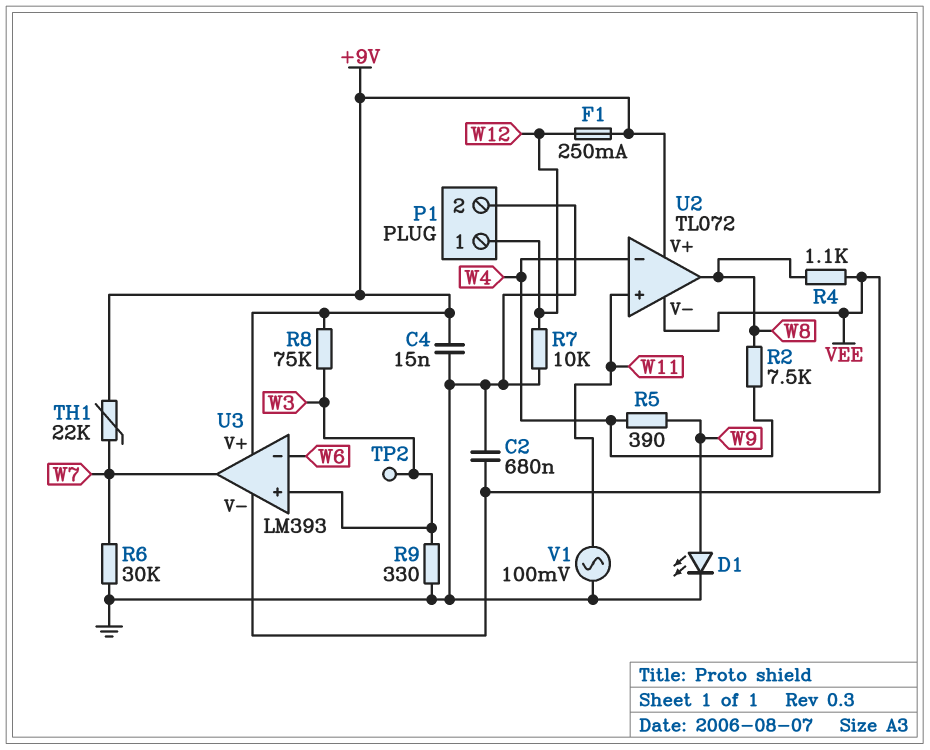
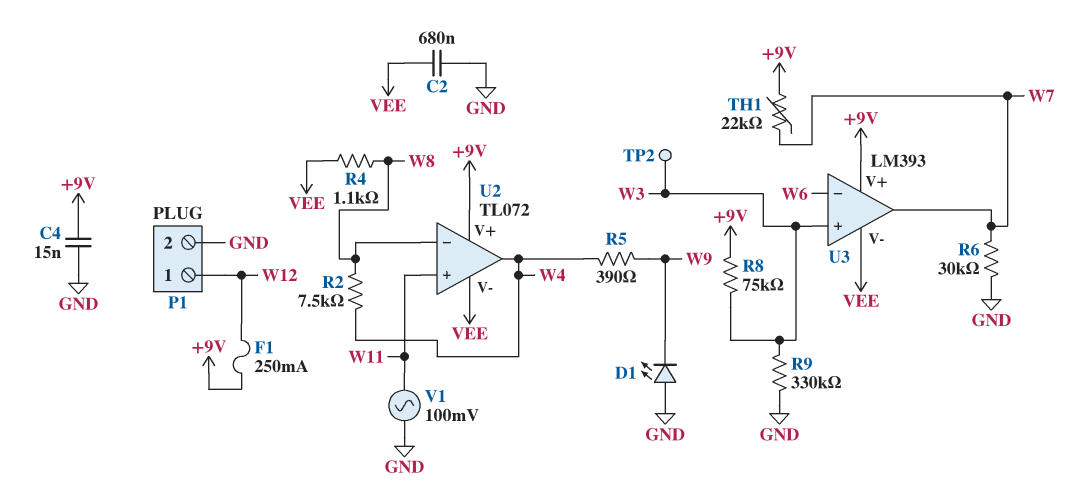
D1: LED (A W9, K GND) -> LED (A GND, K W9)
R7: 10k (GND, W12) -> none
R9: 330 (GND, W3) -> 330k (GND, W3)
U2 pin in-: W4 -> W8
U2 pin out: W8 -> W4

